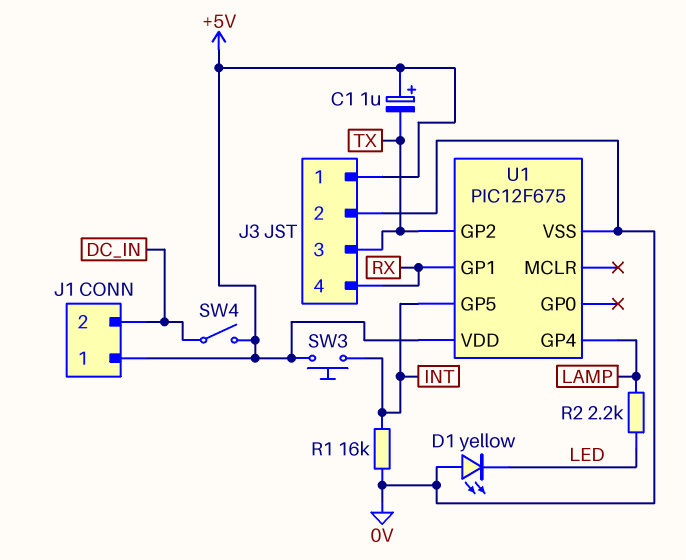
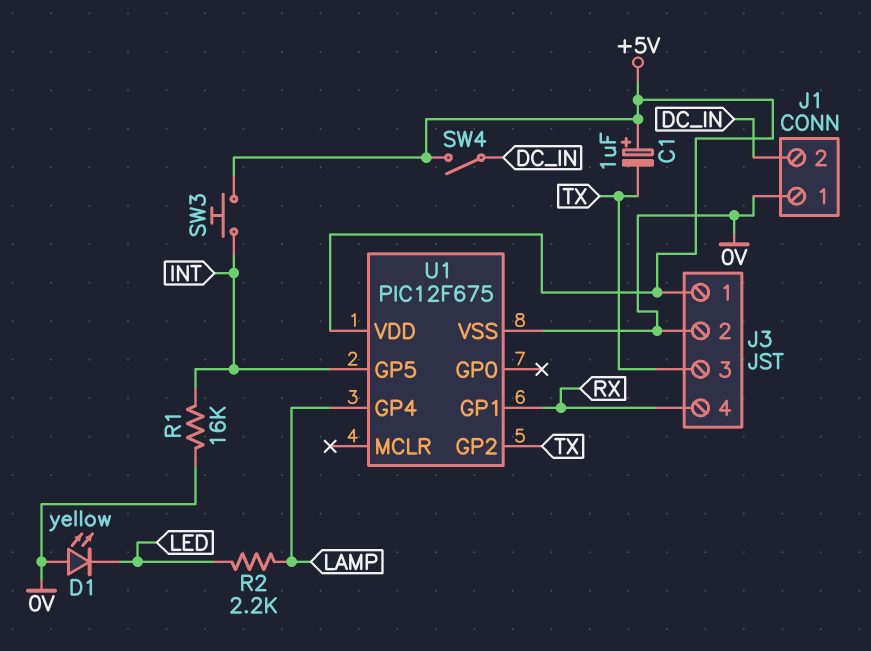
J1 pin 1: +5V -> 0V

